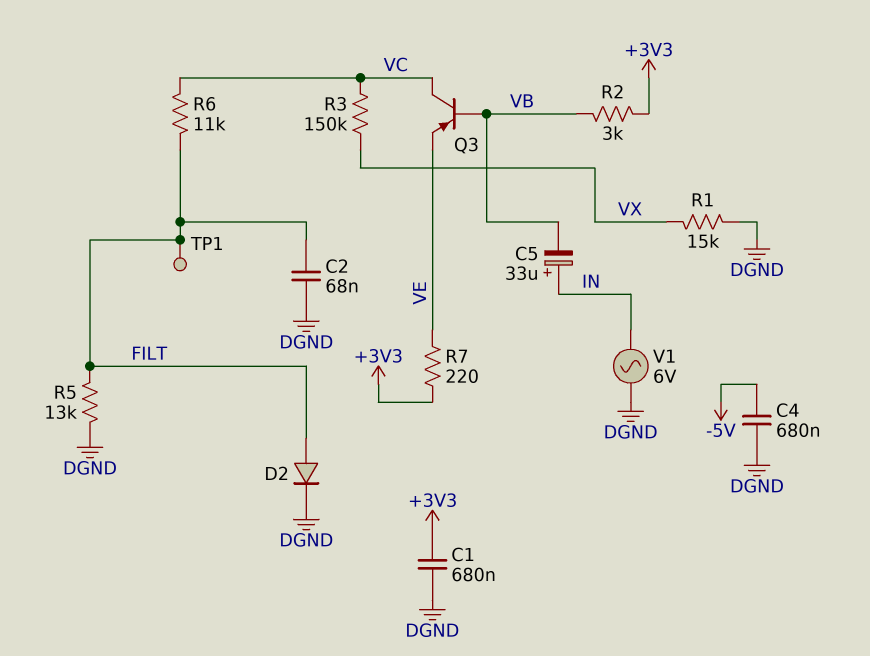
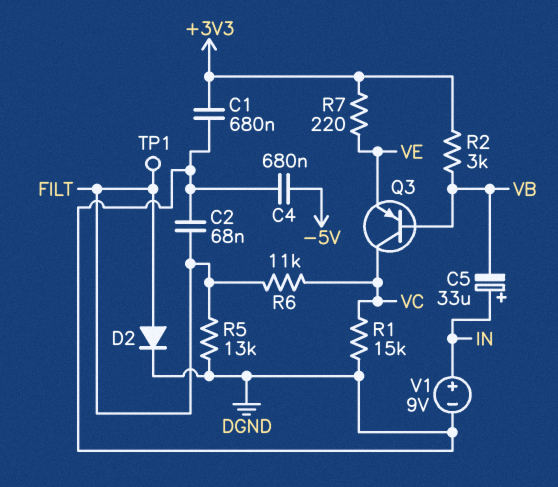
R1: 15k (DGND, VX) -> 15k (DGND, VC)
R3: 150k (VC, VX) -> none
V1: AC 6V (DGND, IN) -> 9V (plus IN, minus DGND)

